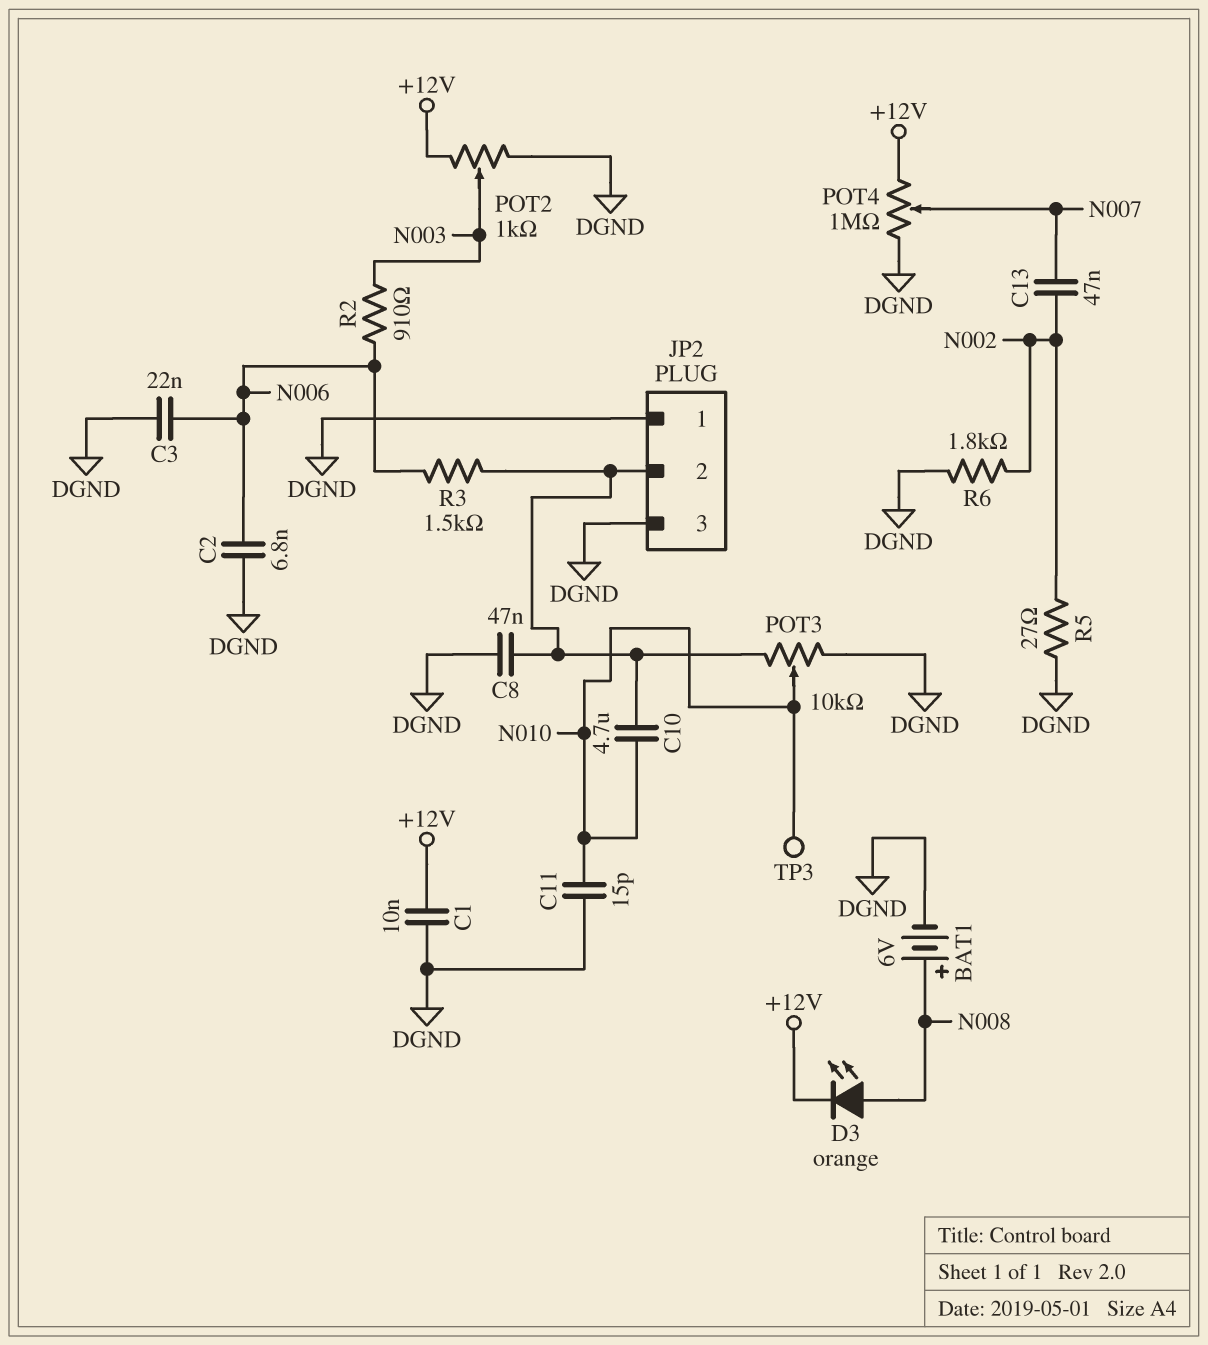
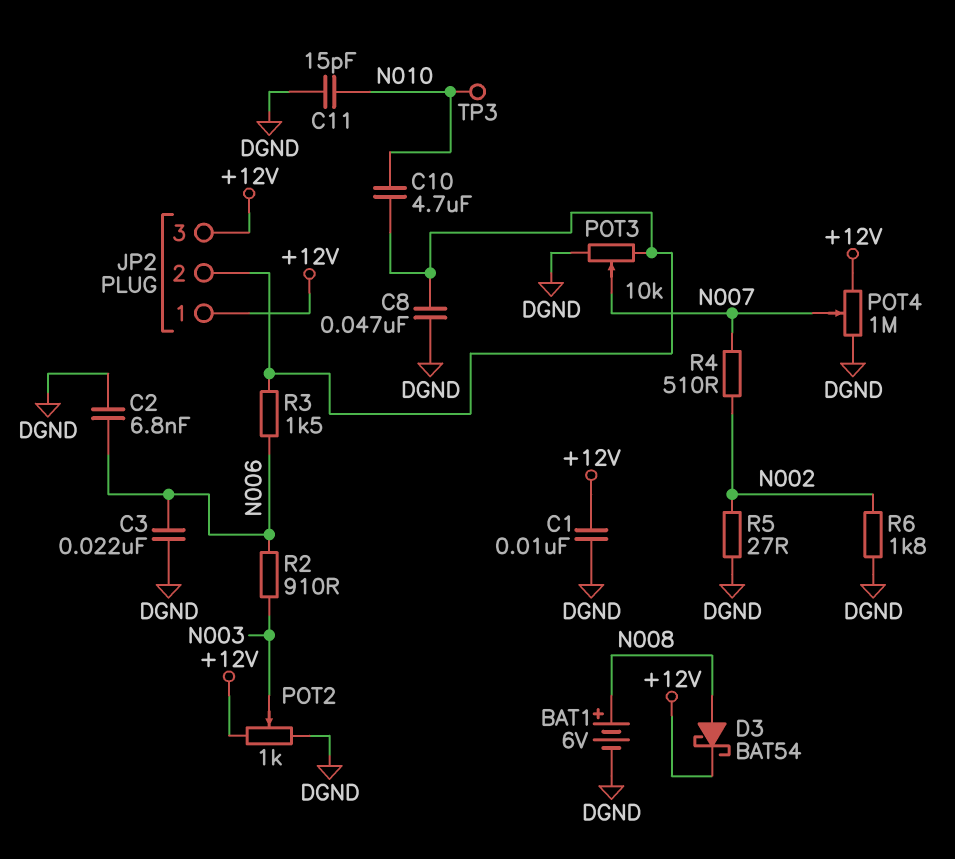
C13: 47nF (N002, N007) -> none
D3: LED orange (A N008, K +12V) -> schottky BAT54 (A N008, K +12V)
JP2 pin 1: DGND -> +12V
JP2 pin 3: DGND -> +12V
POT3: 10k (DGND, JP2/2, wiper N010) -> 10k (DGND, JP2/2, wiper N007)
R4: none -> 510 (N002, N007)

